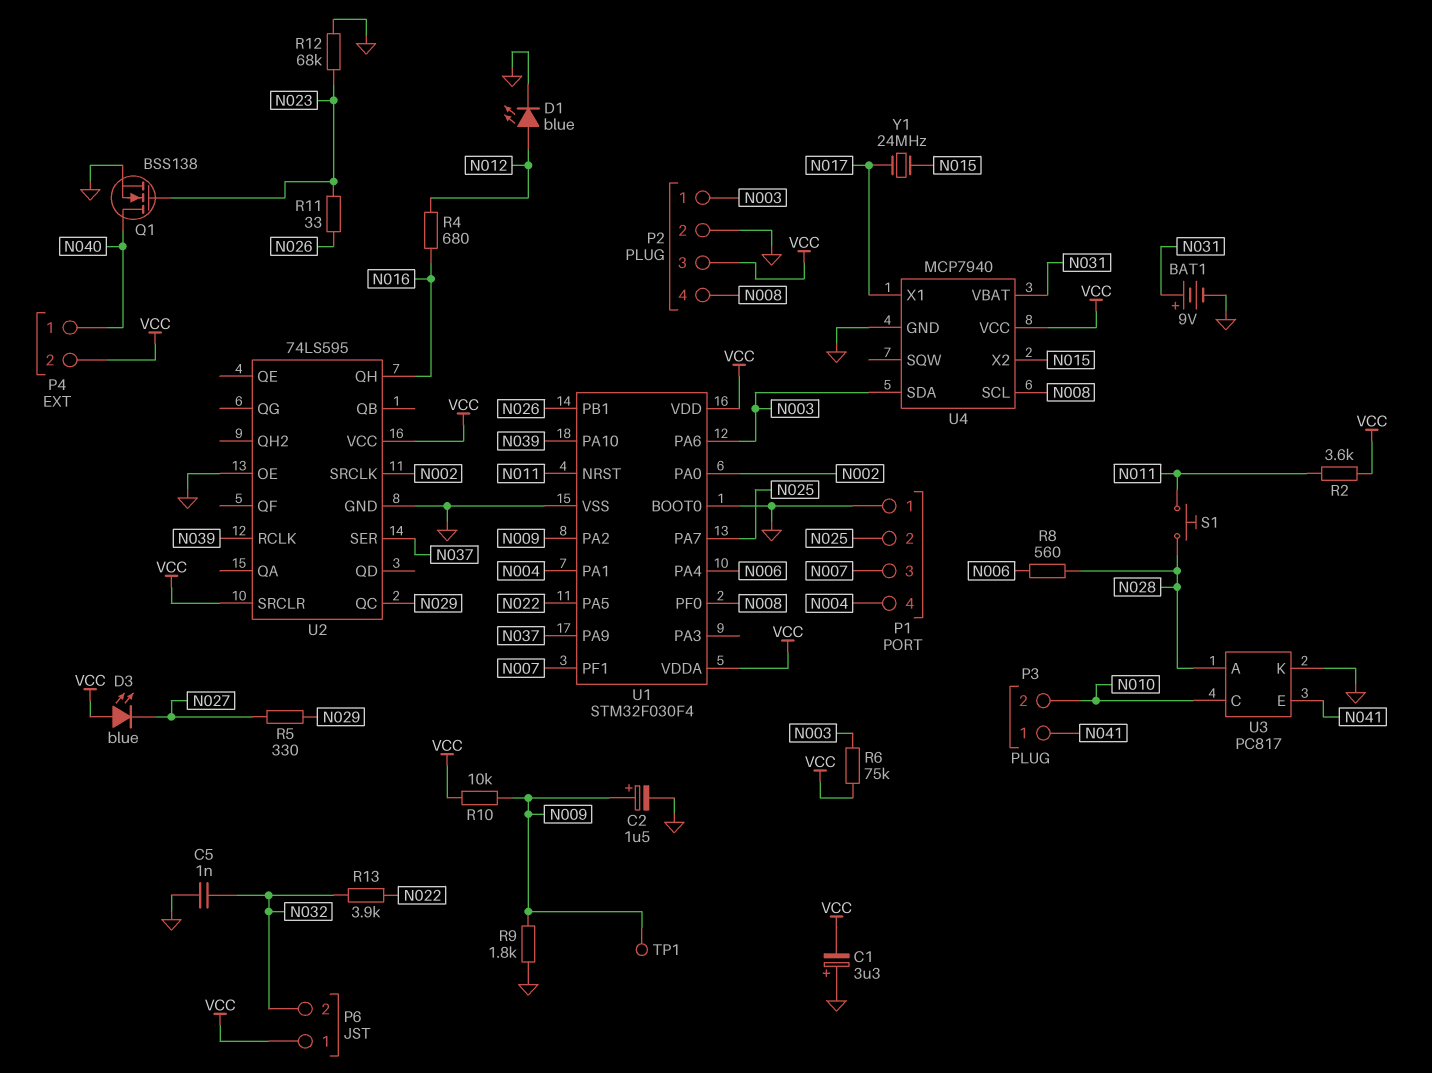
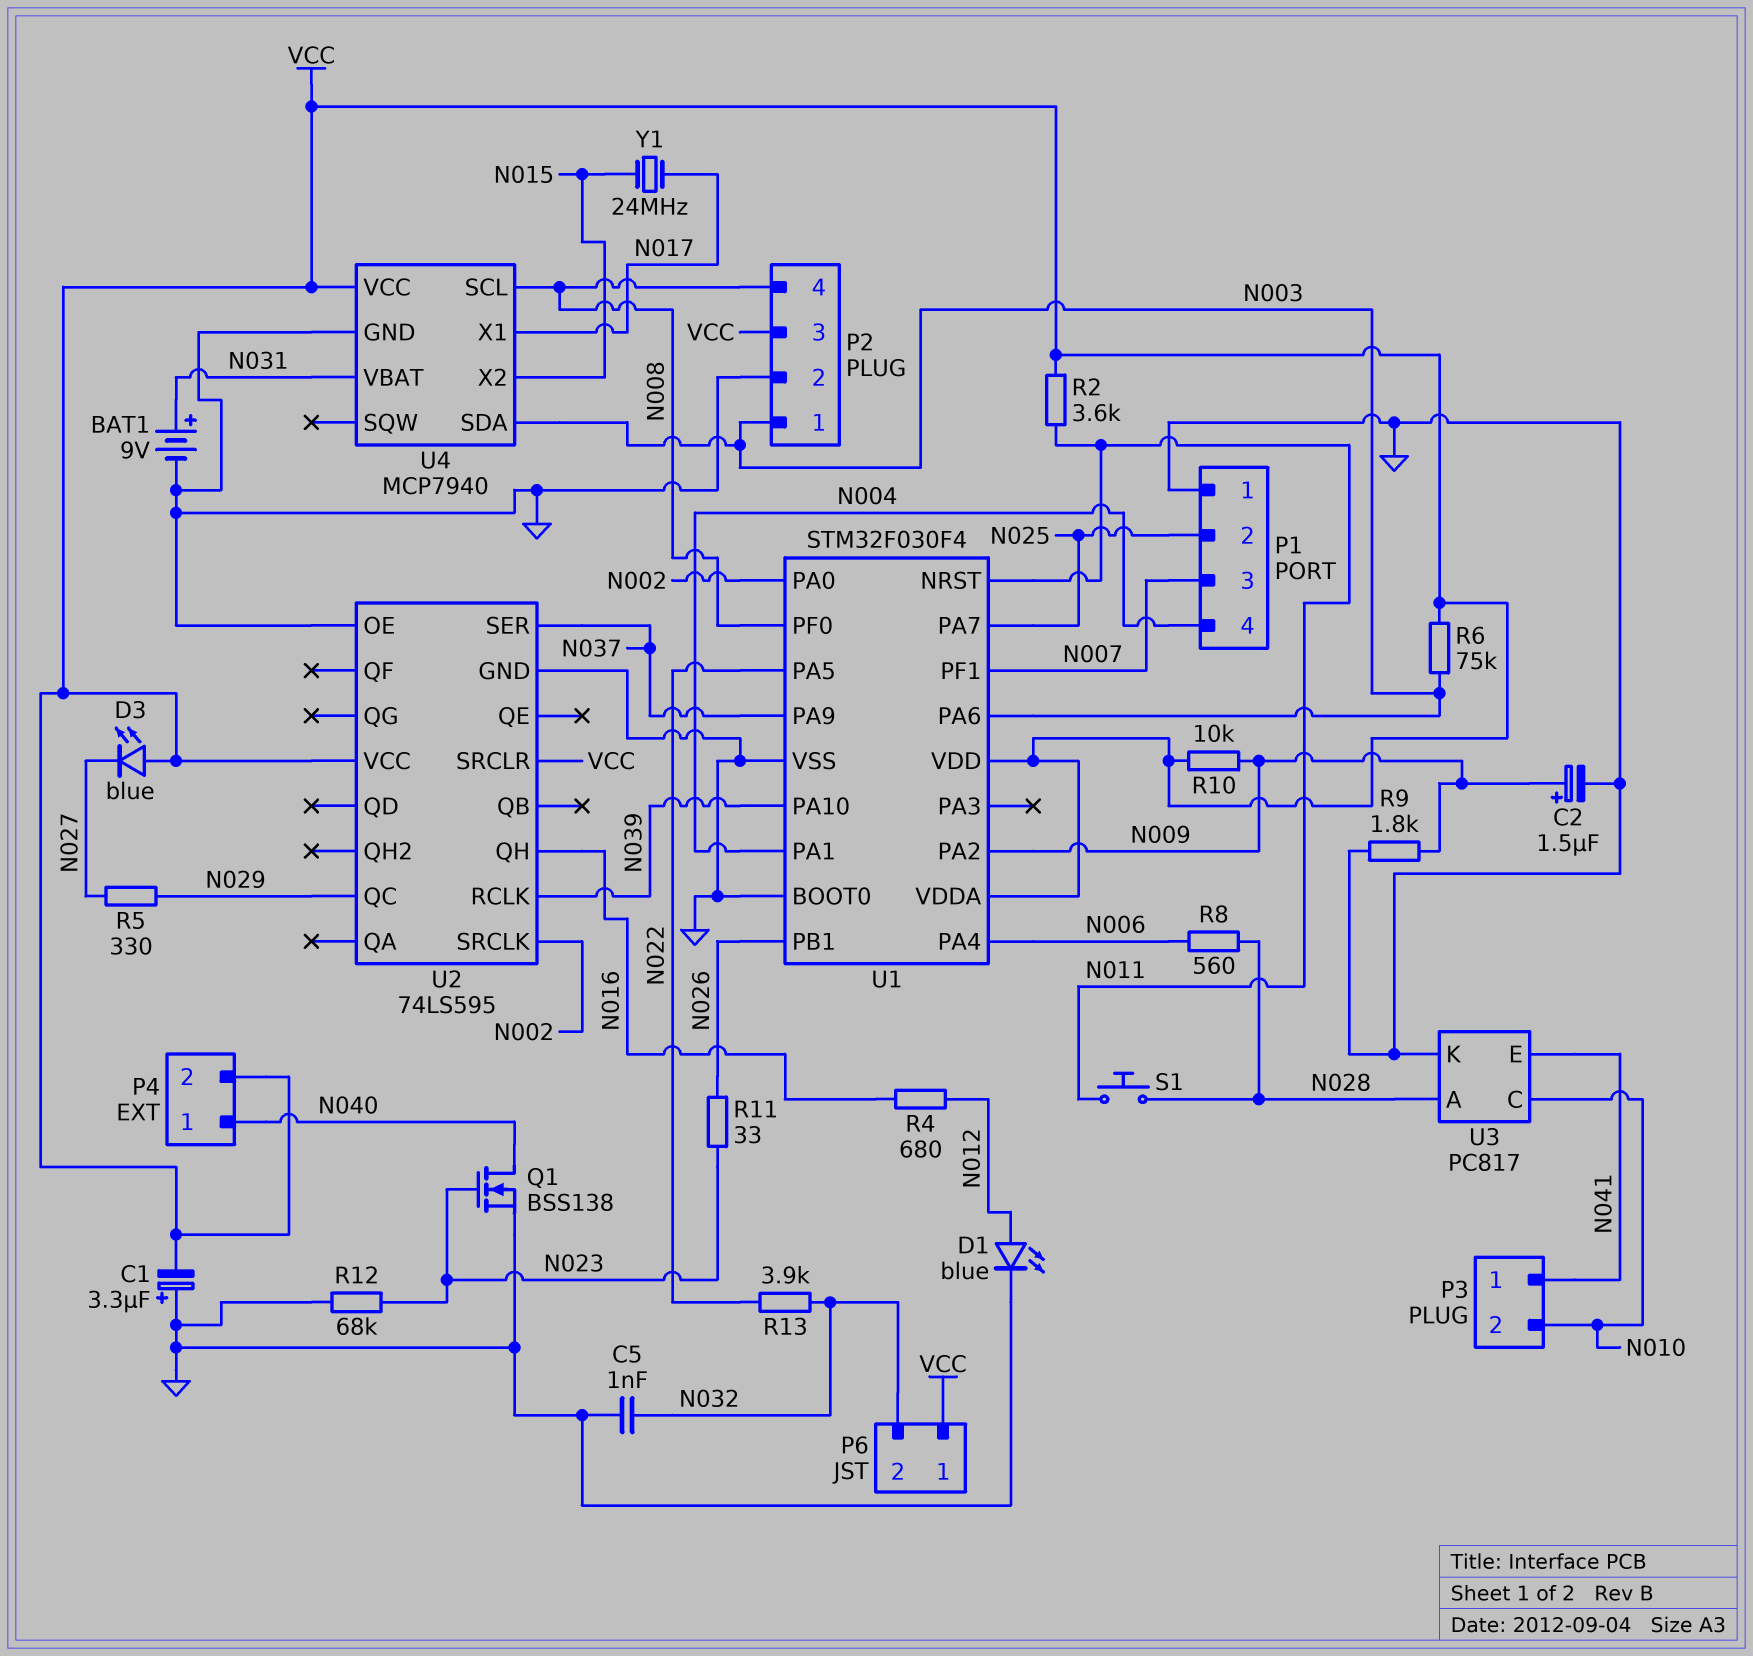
TP1: test point (N009) -> none

